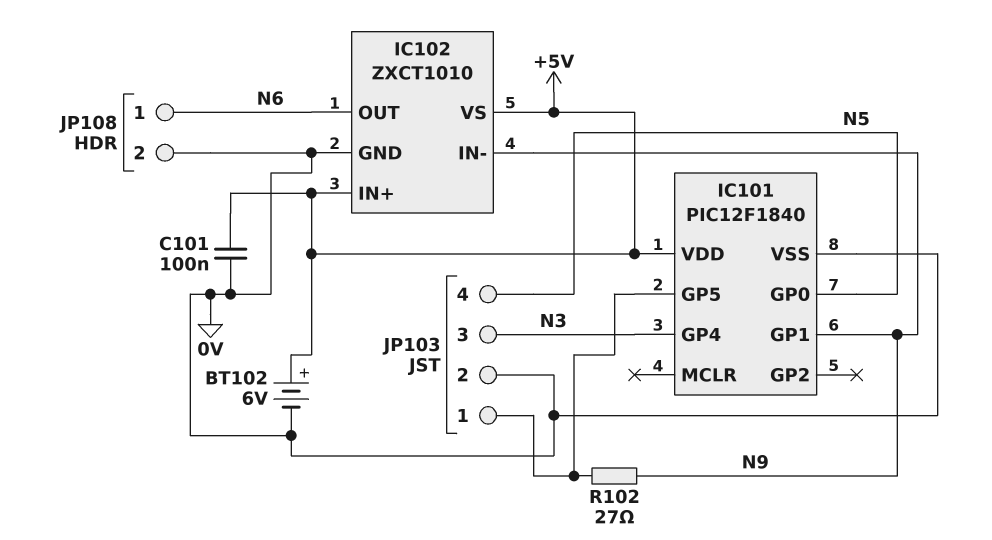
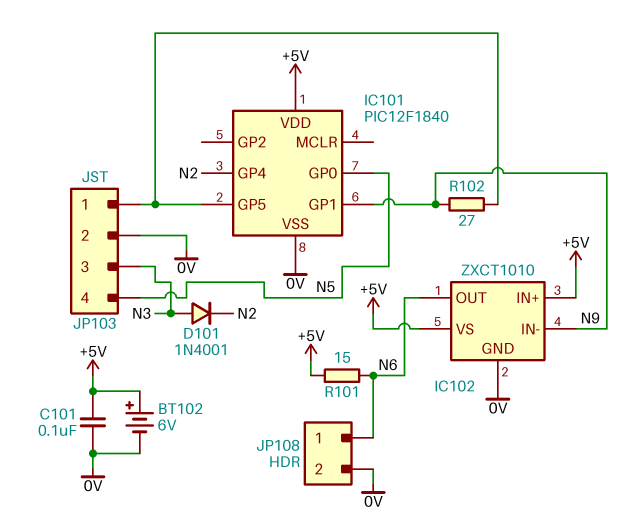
D101: none -> diode 1N4001 (A N3, K N2)
IC101 pin GP4: N3 -> N2
R101: none -> 15 (+5V, N6)

